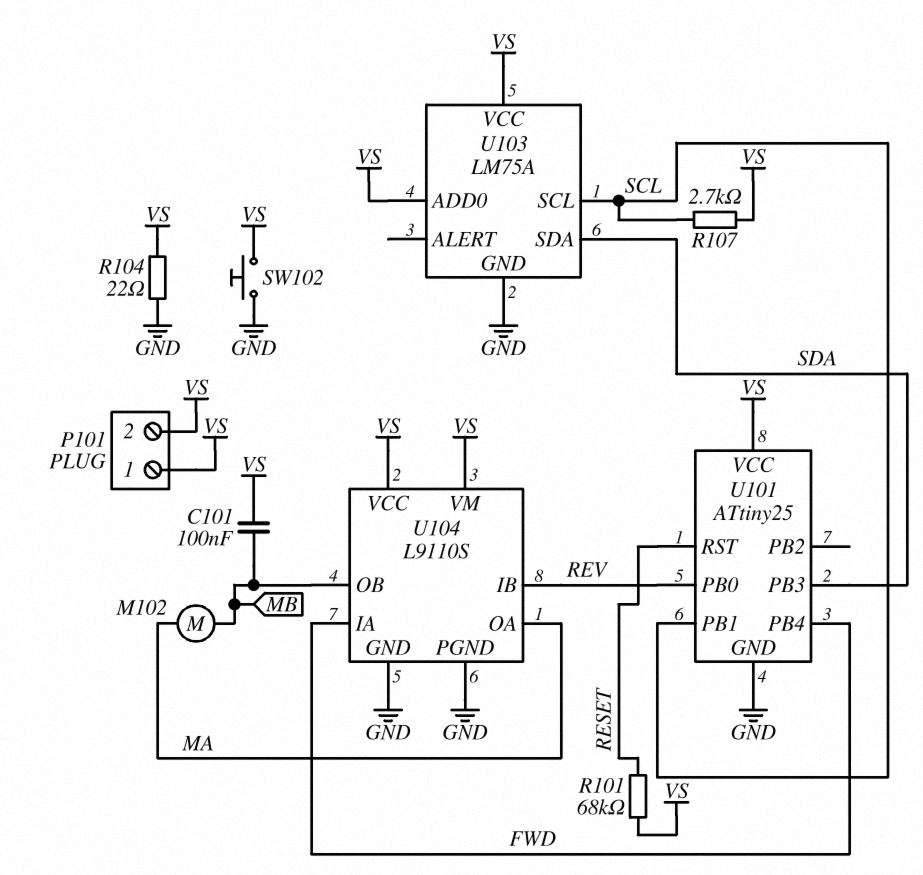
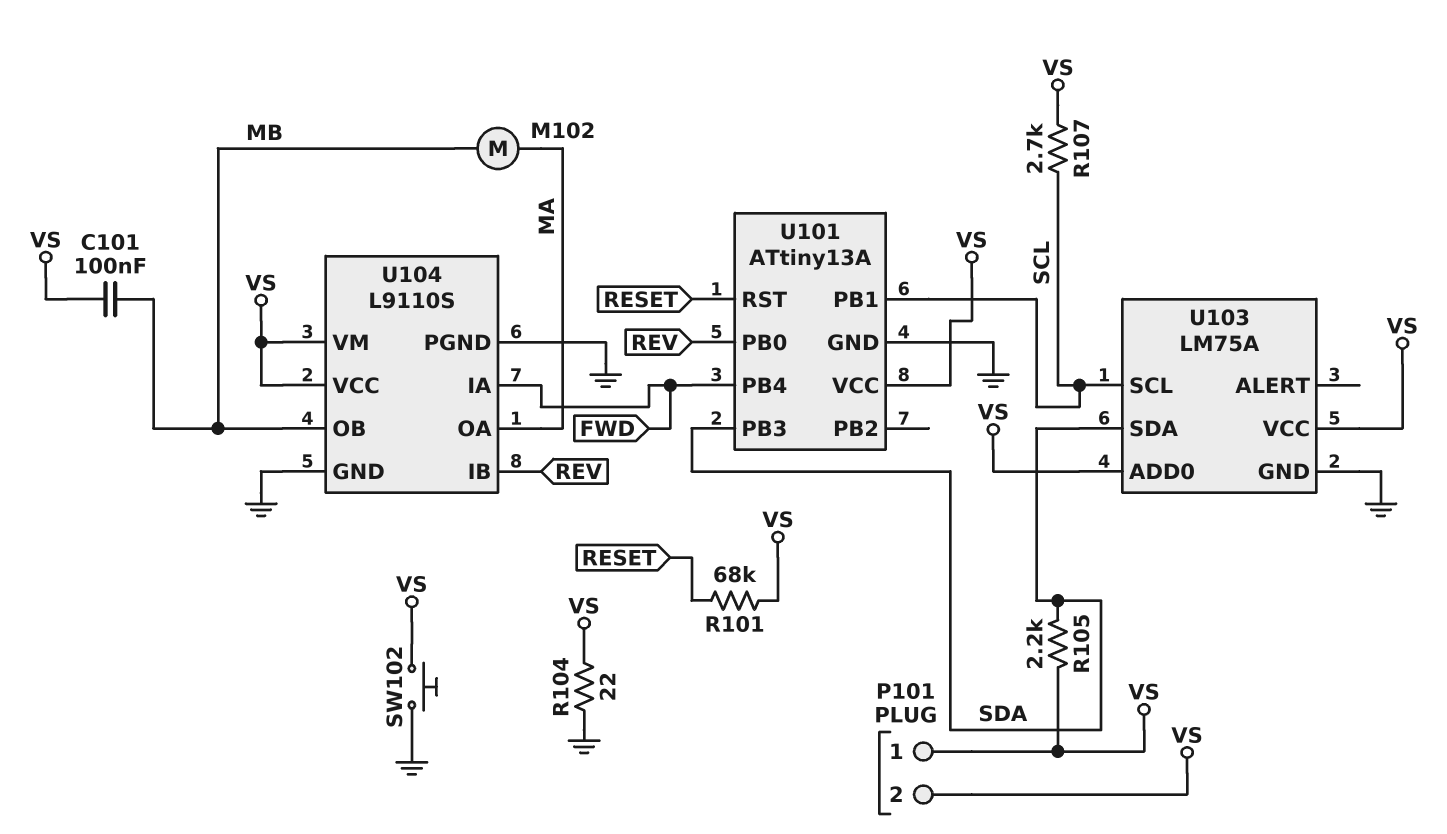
R105: none -> 2.2k (SDA, VS)
U101: ATtiny25 -> ATtiny13A

